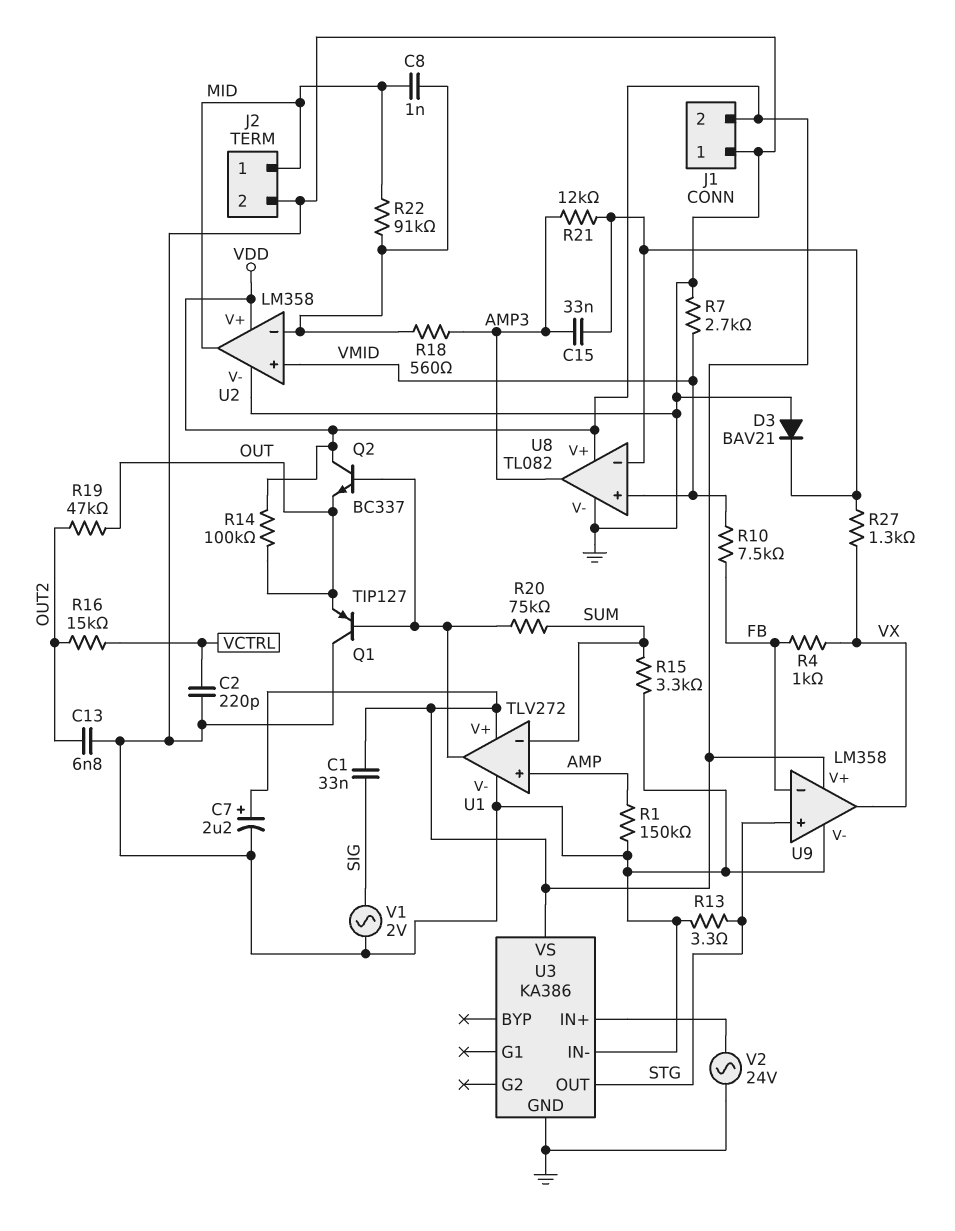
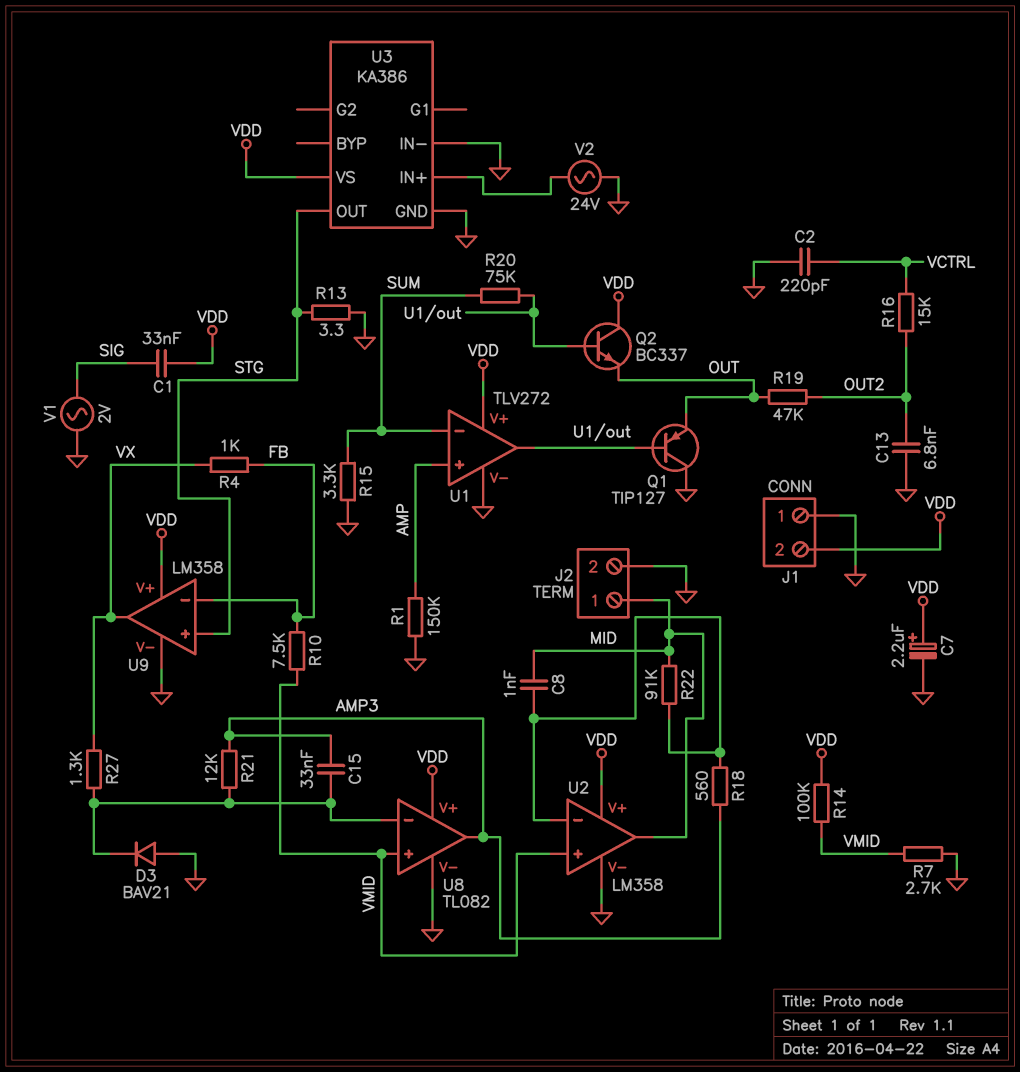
R14: 100k (OUT, VDD) -> 100k (VDD, VMID)

